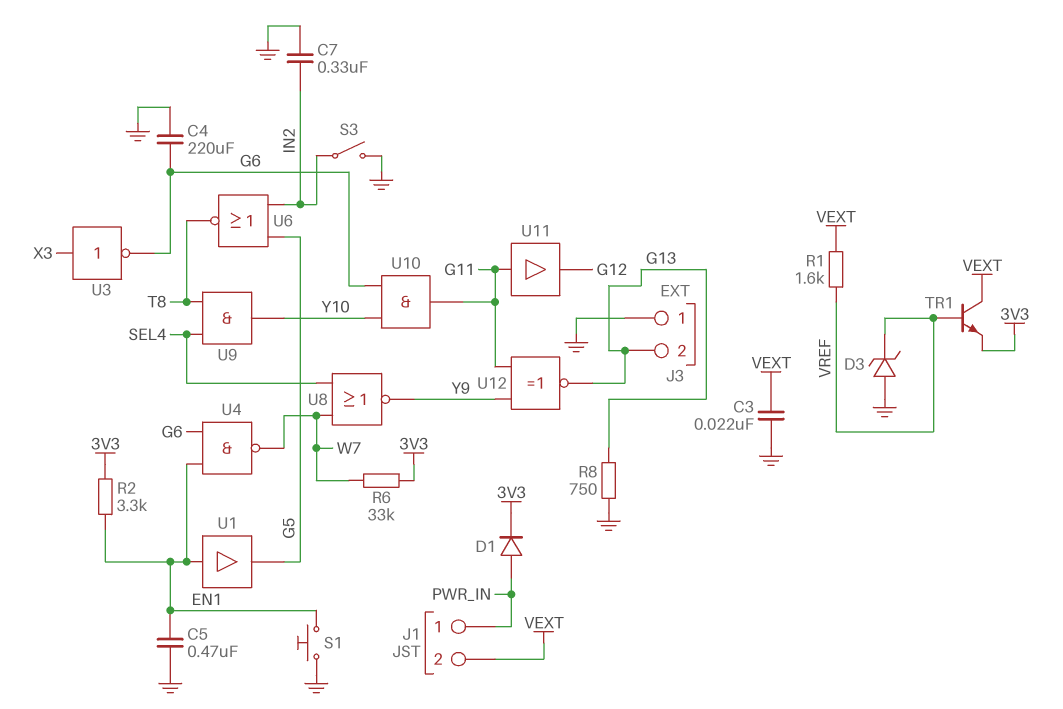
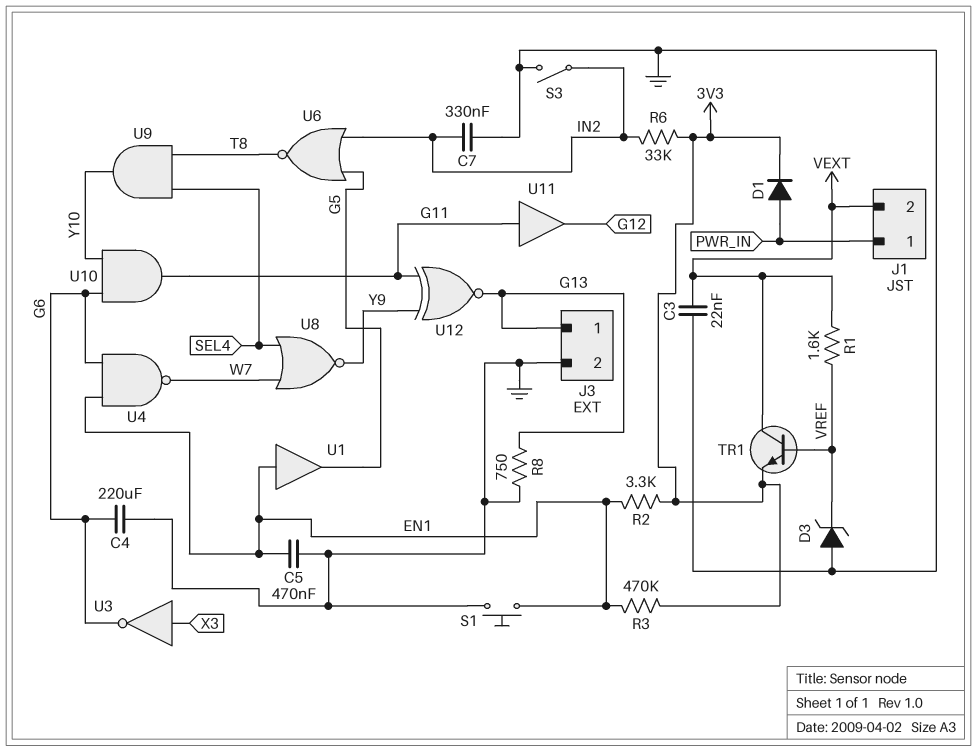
J3 pin 1: GND -> G13
J3 pin 2: G13 -> GND
R3: none -> 470k (3V3, EN1)
R6: 33k (3V3, W7) -> 33k (3V3, IN2)

